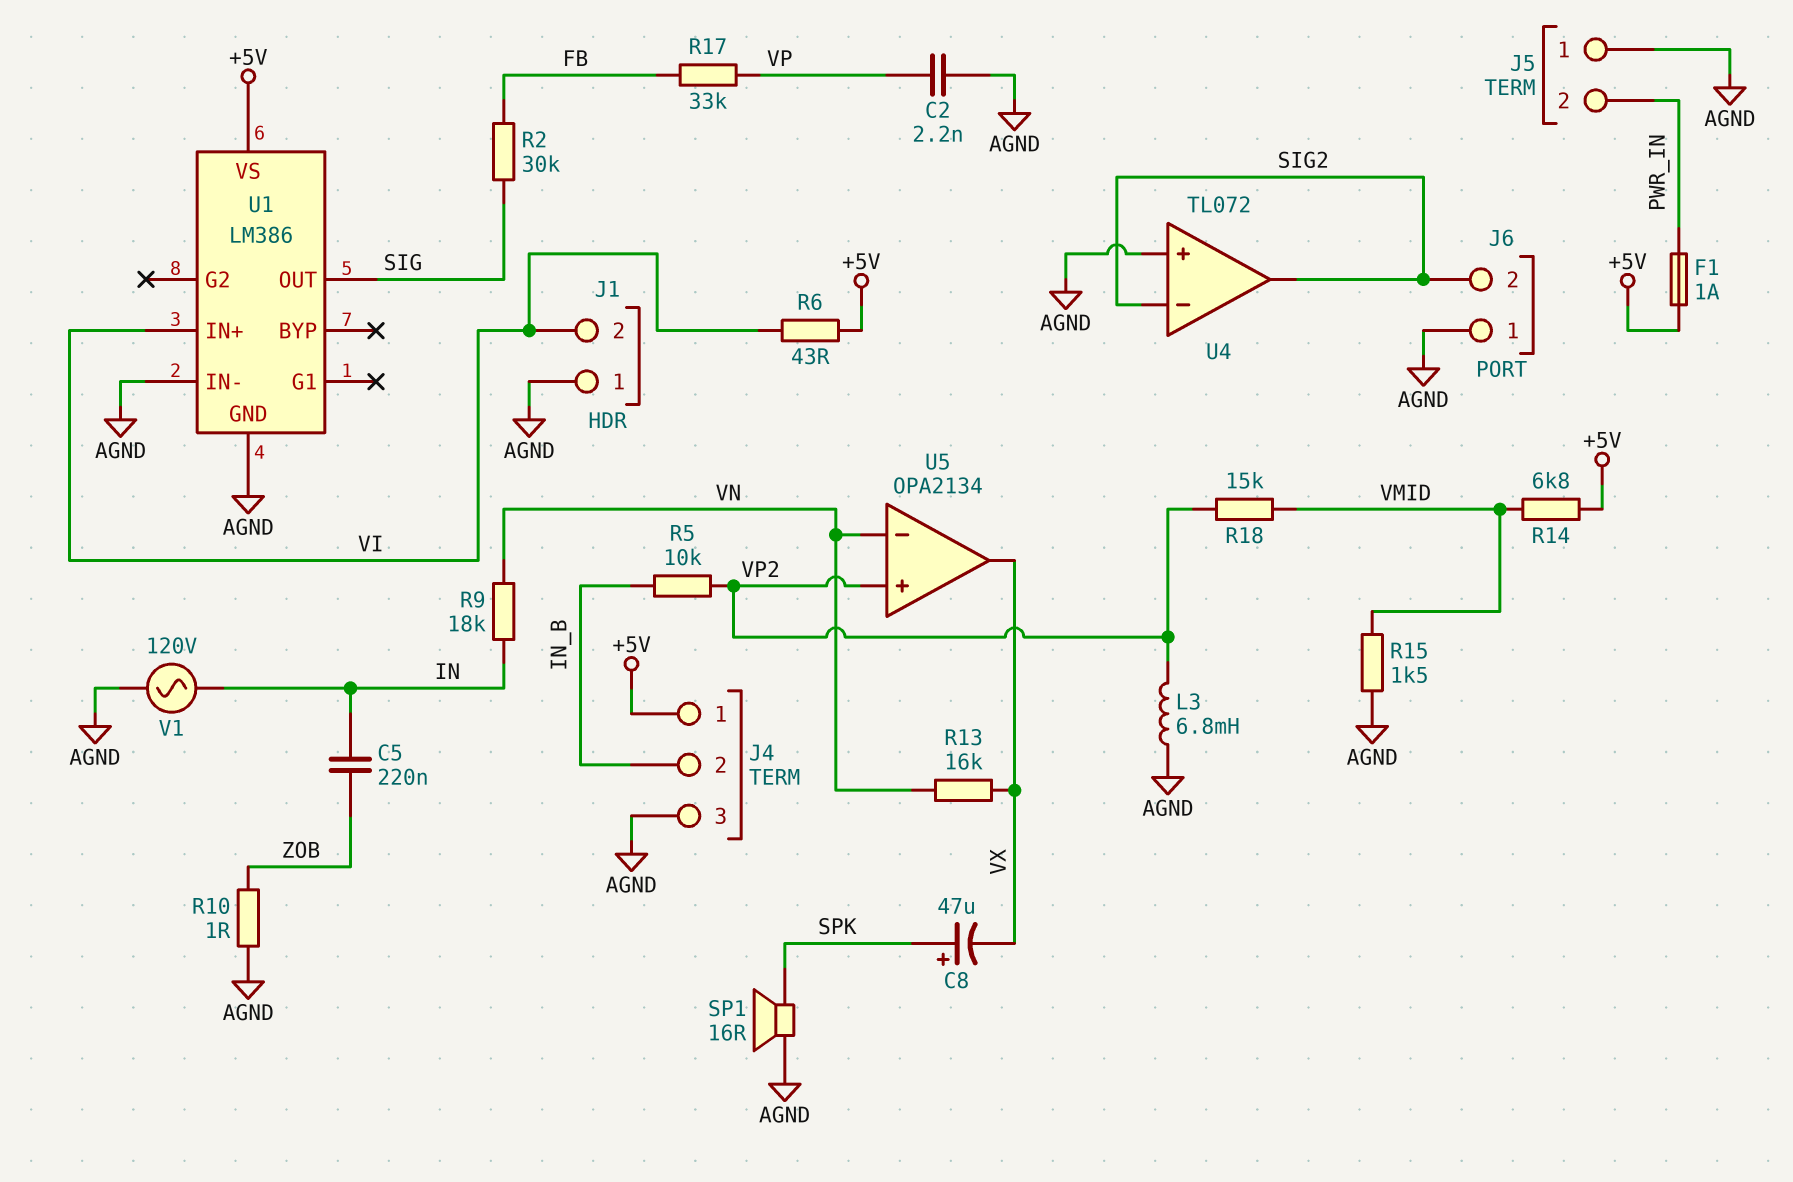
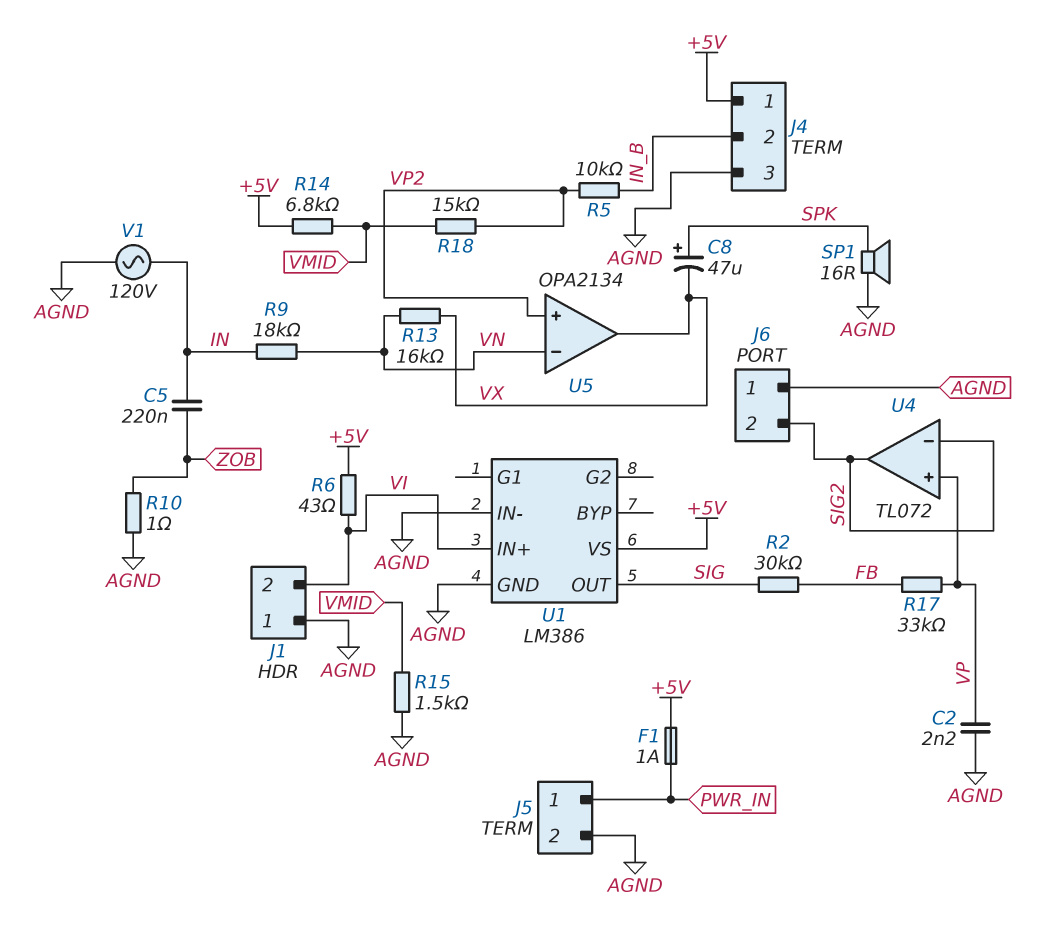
J5 pin 1: AGND -> PWR_IN
J5 pin 2: PWR_IN -> AGND
L3: 6.8mH (AGND, VP2) -> none
U4 pin in+: AGND -> VP

